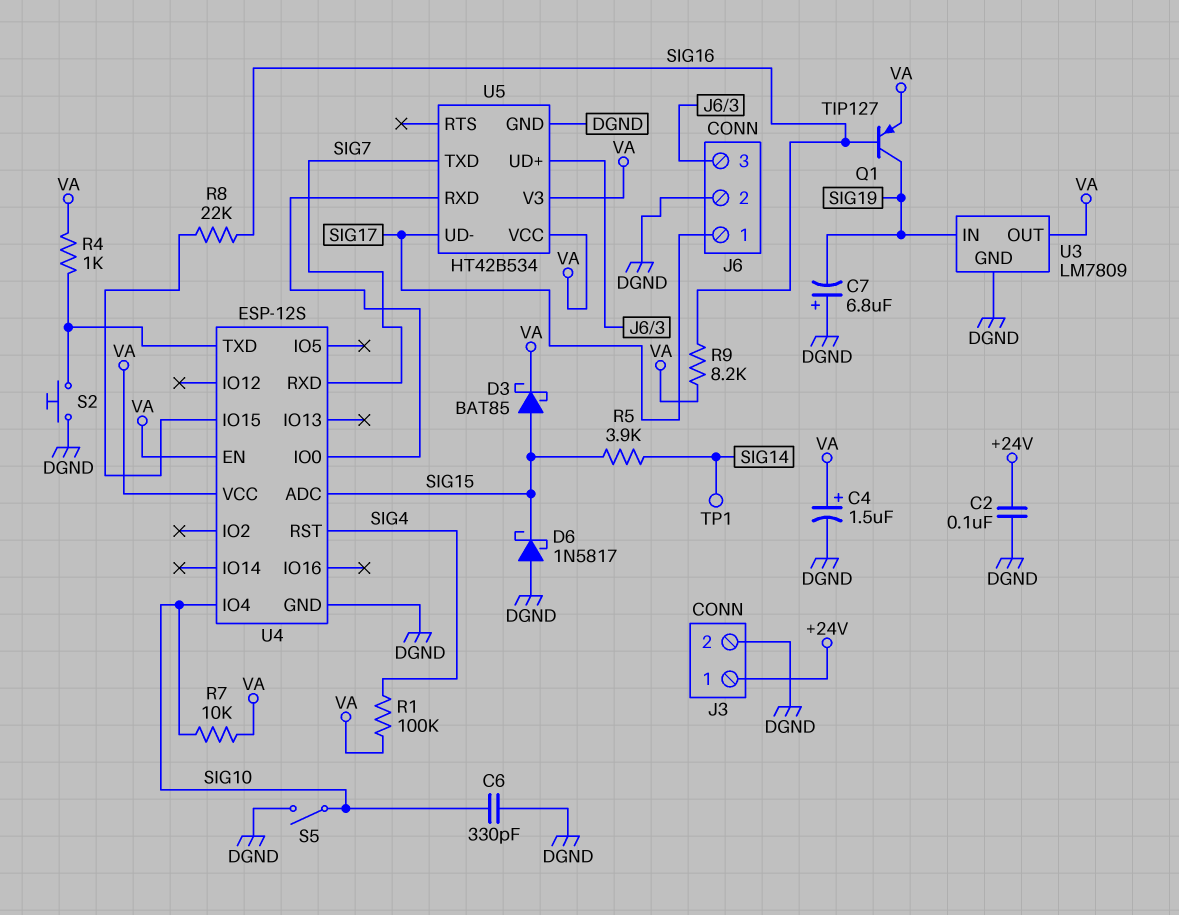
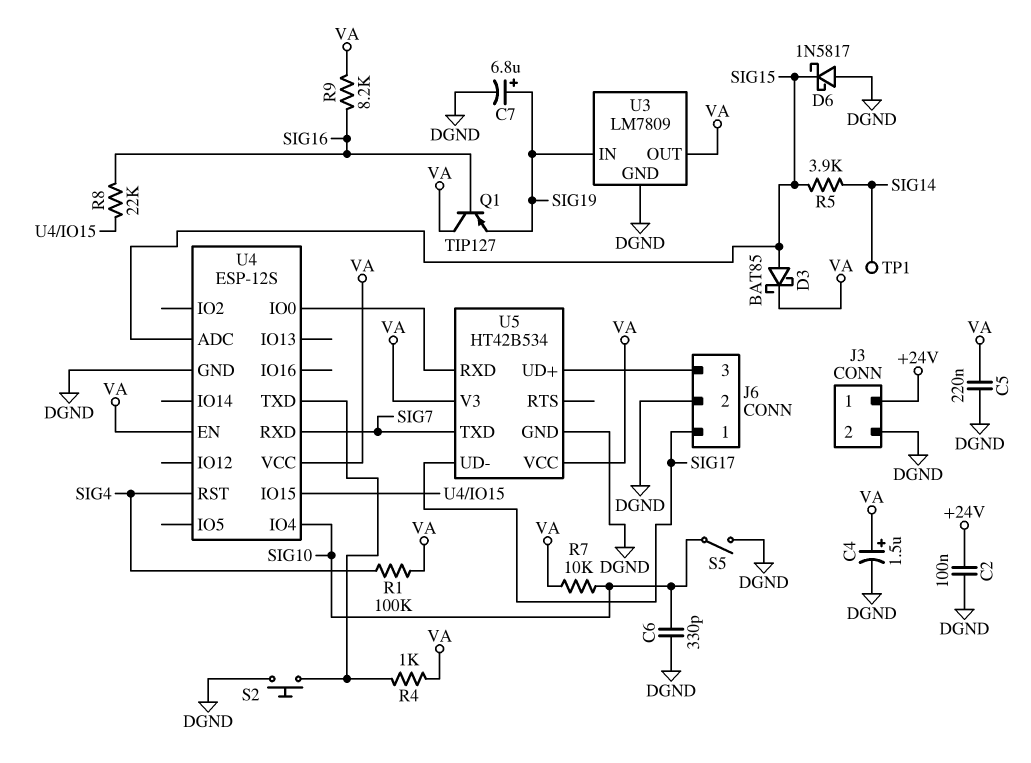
C5: none -> 220nF (DGND, VA)
C7: 6.8uF (plus DGND, minus SIG19) -> 6.8uF (plus SIG19, minus DGND)
Q1: PNP TIP127 (B SIG16, C SIG19, E VA) -> PNP TIP127 (B SIG16, C VA, E SIG19)

